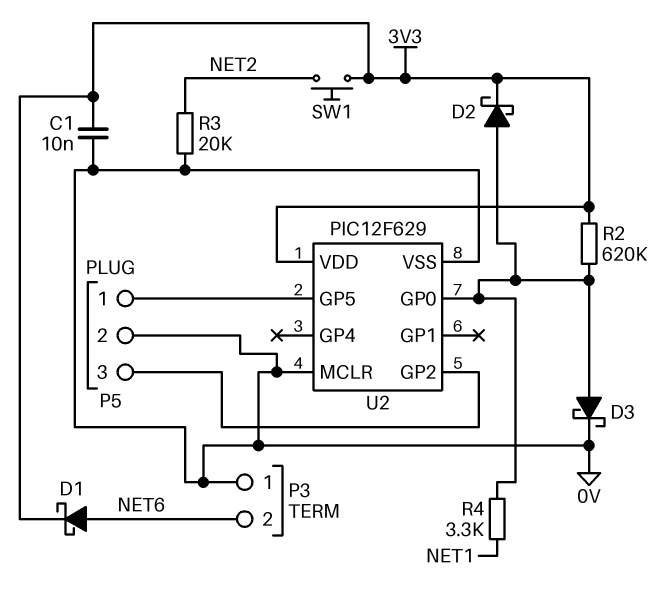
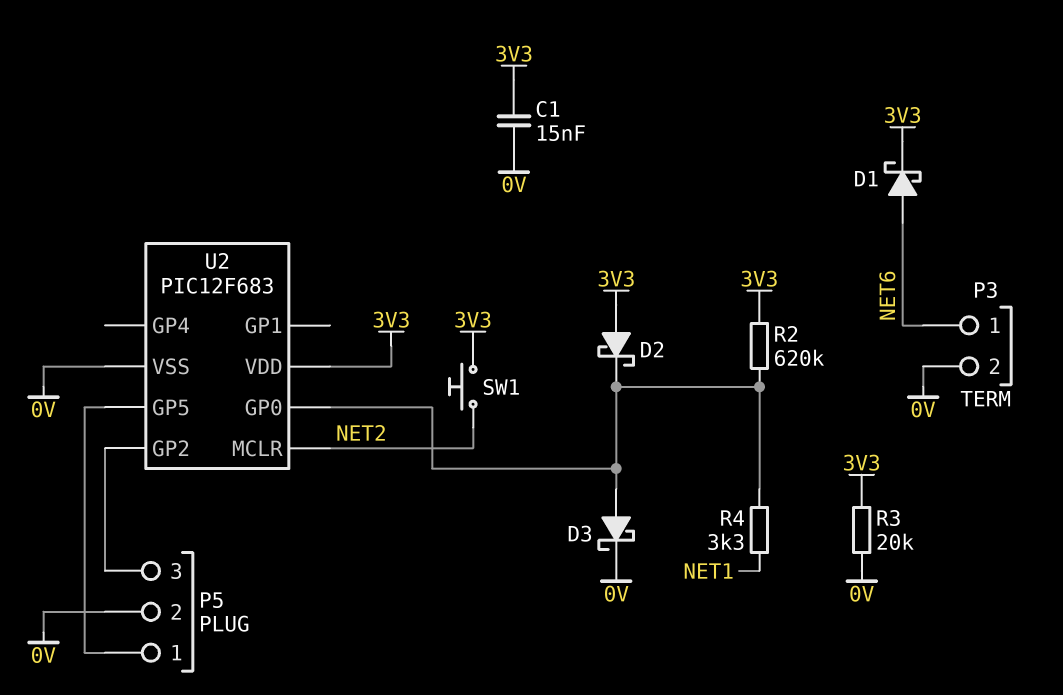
C1: 10nF (0V, 3V3) -> 15nF (0V, 3V3)
D2: schottky (A U2/GP0, K 3V3) -> schottky (A 3V3, K U2/GP0)
P3 pin 1: 0V -> NET6
P3 pin 2: NET6 -> 0V
R3: 20k (0V, NET2) -> 20k (0V, 3V3)
U2: PIC12F629 -> PIC12F683
U2 pin MCLR: 0V -> NET2

